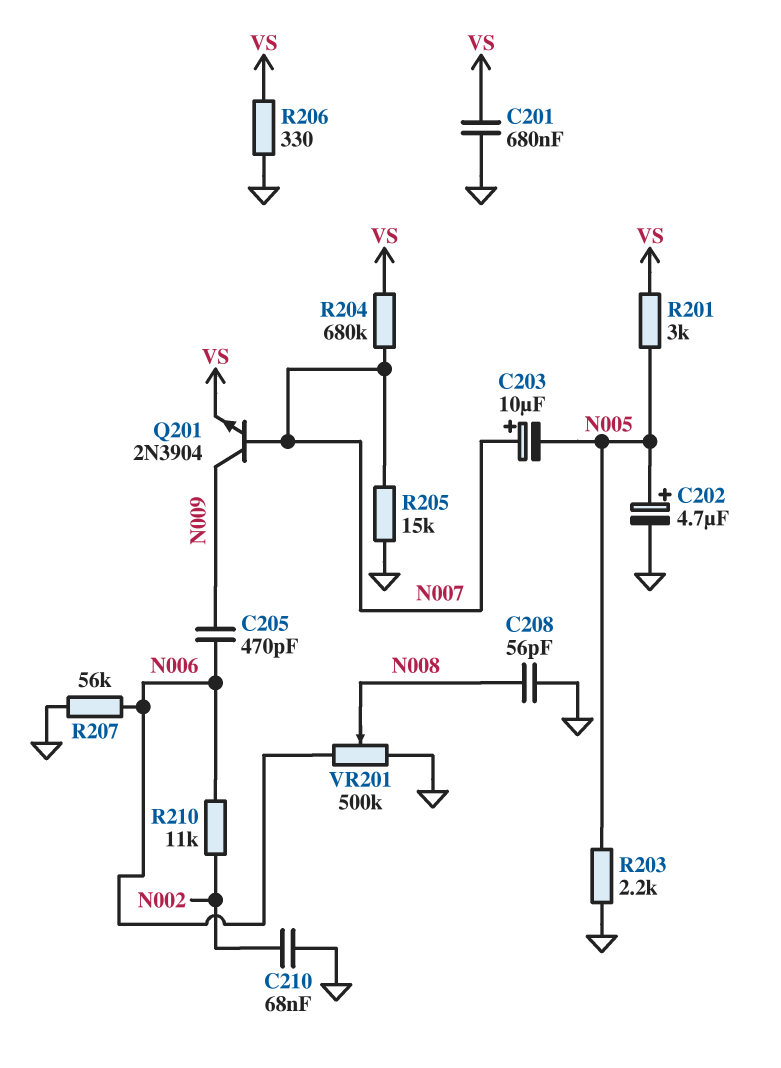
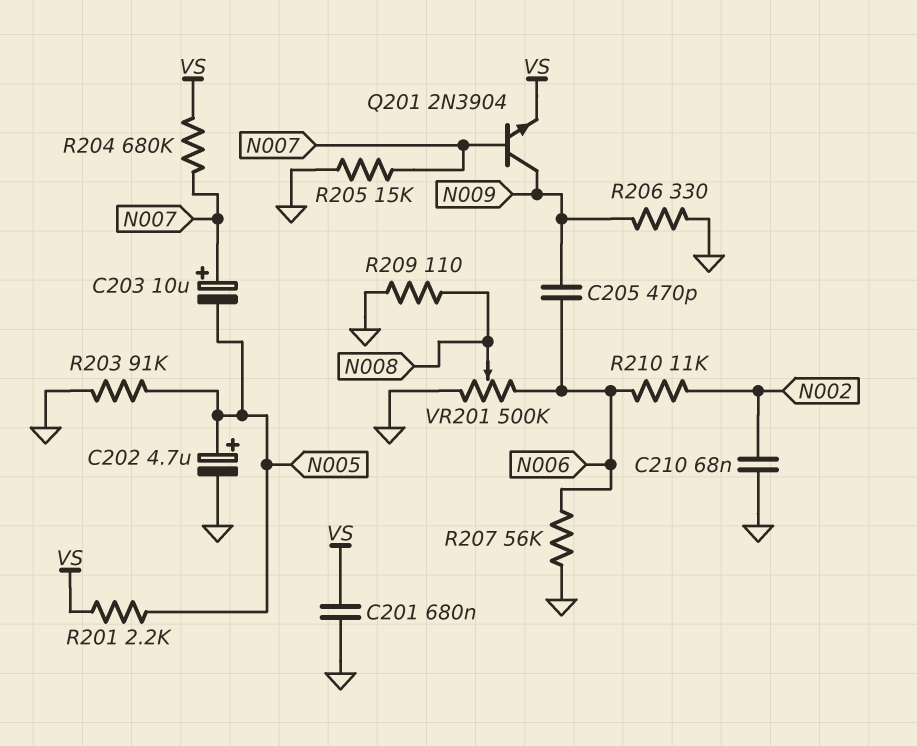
C208: 56pF (GND, N008) -> none
R201: 3k (N005, VS) -> 2.2k (N005, VS)
R203: 2.2k (GND, N005) -> 91k (GND, N005)
R206: 330 (GND, VS) -> 330 (GND, N009)
R209: none -> 110 (GND, N008)

